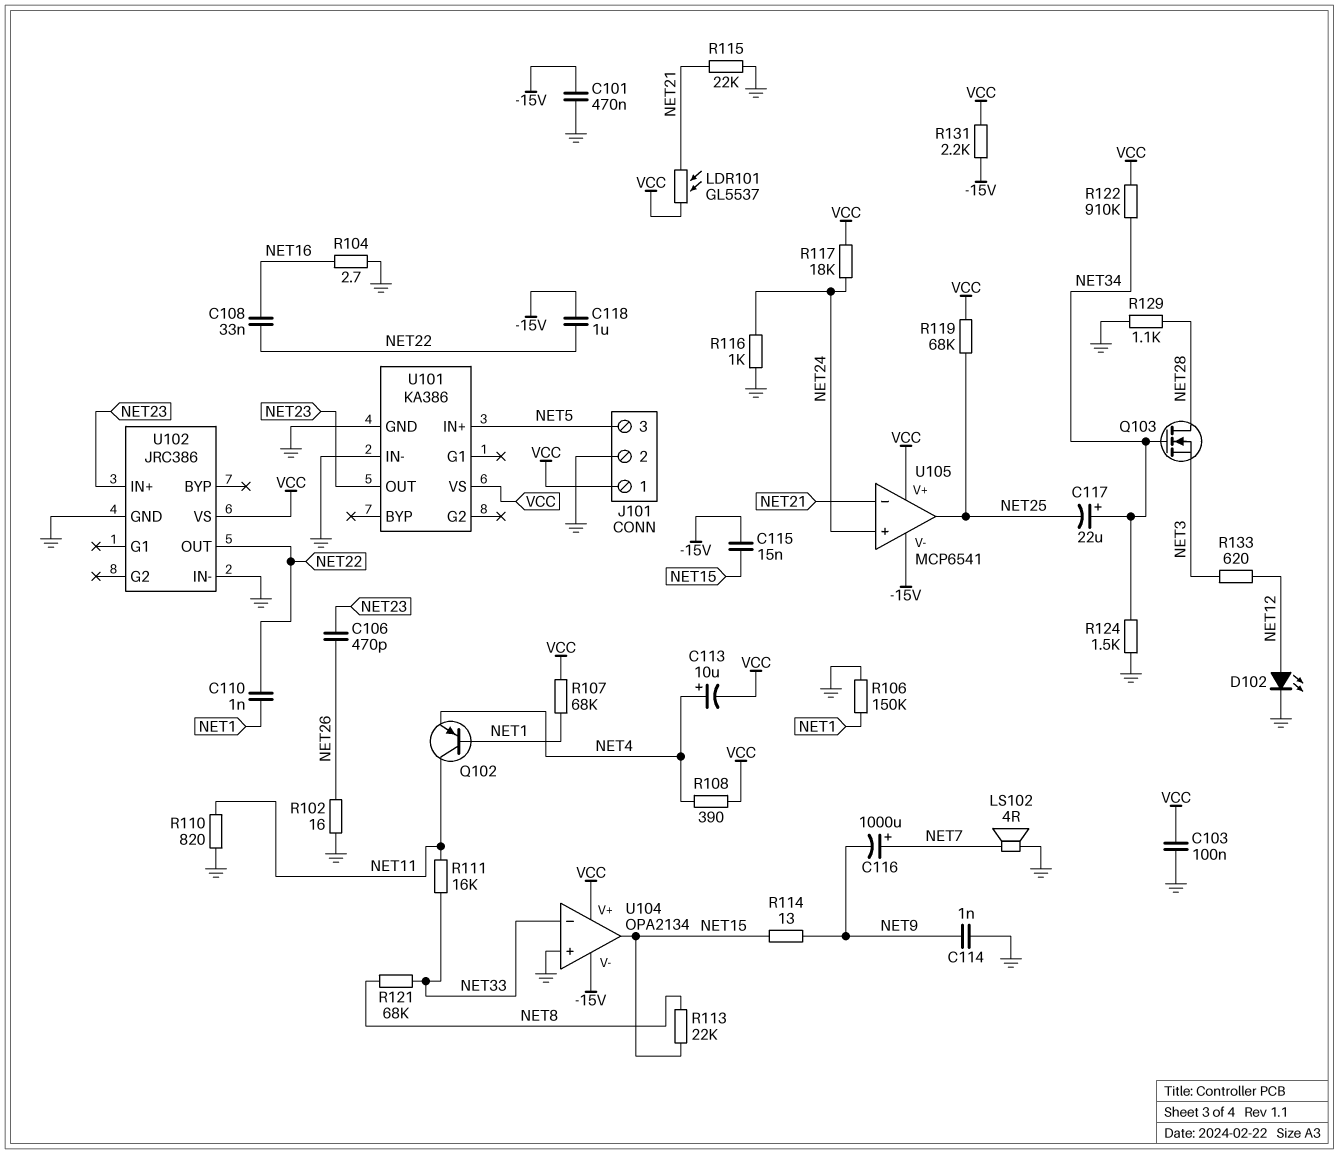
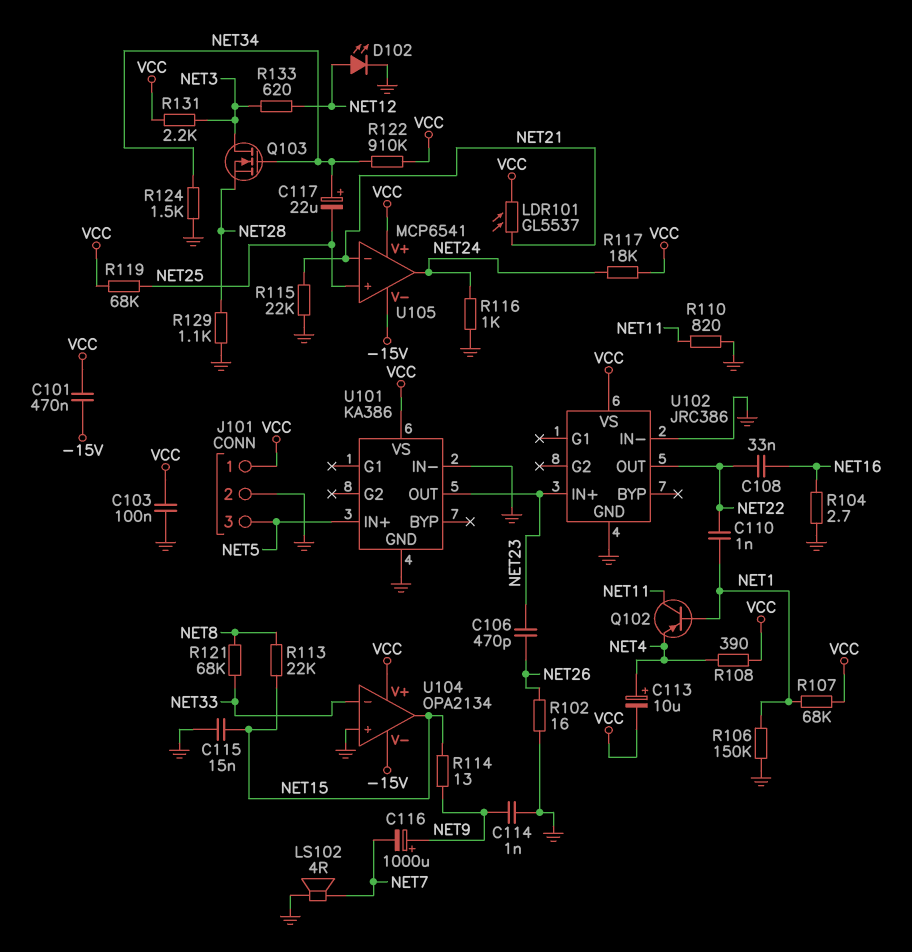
C101: 470nF (-15V, GND) -> 470nF (-15V, VCC)
C115: 15nF (-15V, NET15) -> 15nF (GND, NET15)
C116: 1000uF (plus NET7, minus NET9) -> 1000uF (plus NET9, minus NET7)
C118: 1uF (-15V, NET22) -> none
Q103: NMOS (G NET34, D NET28, S NET3) -> NMOS (G NET34, D NET3, S NET28)
R111: 16k (NET11, NET33) -> none
R131: 2.2k (-15V, VCC) -> 2.2k (NET3, VCC)
U105 pin in+: NET24 -> NET25
U105 pin out: NET25 -> NET24

